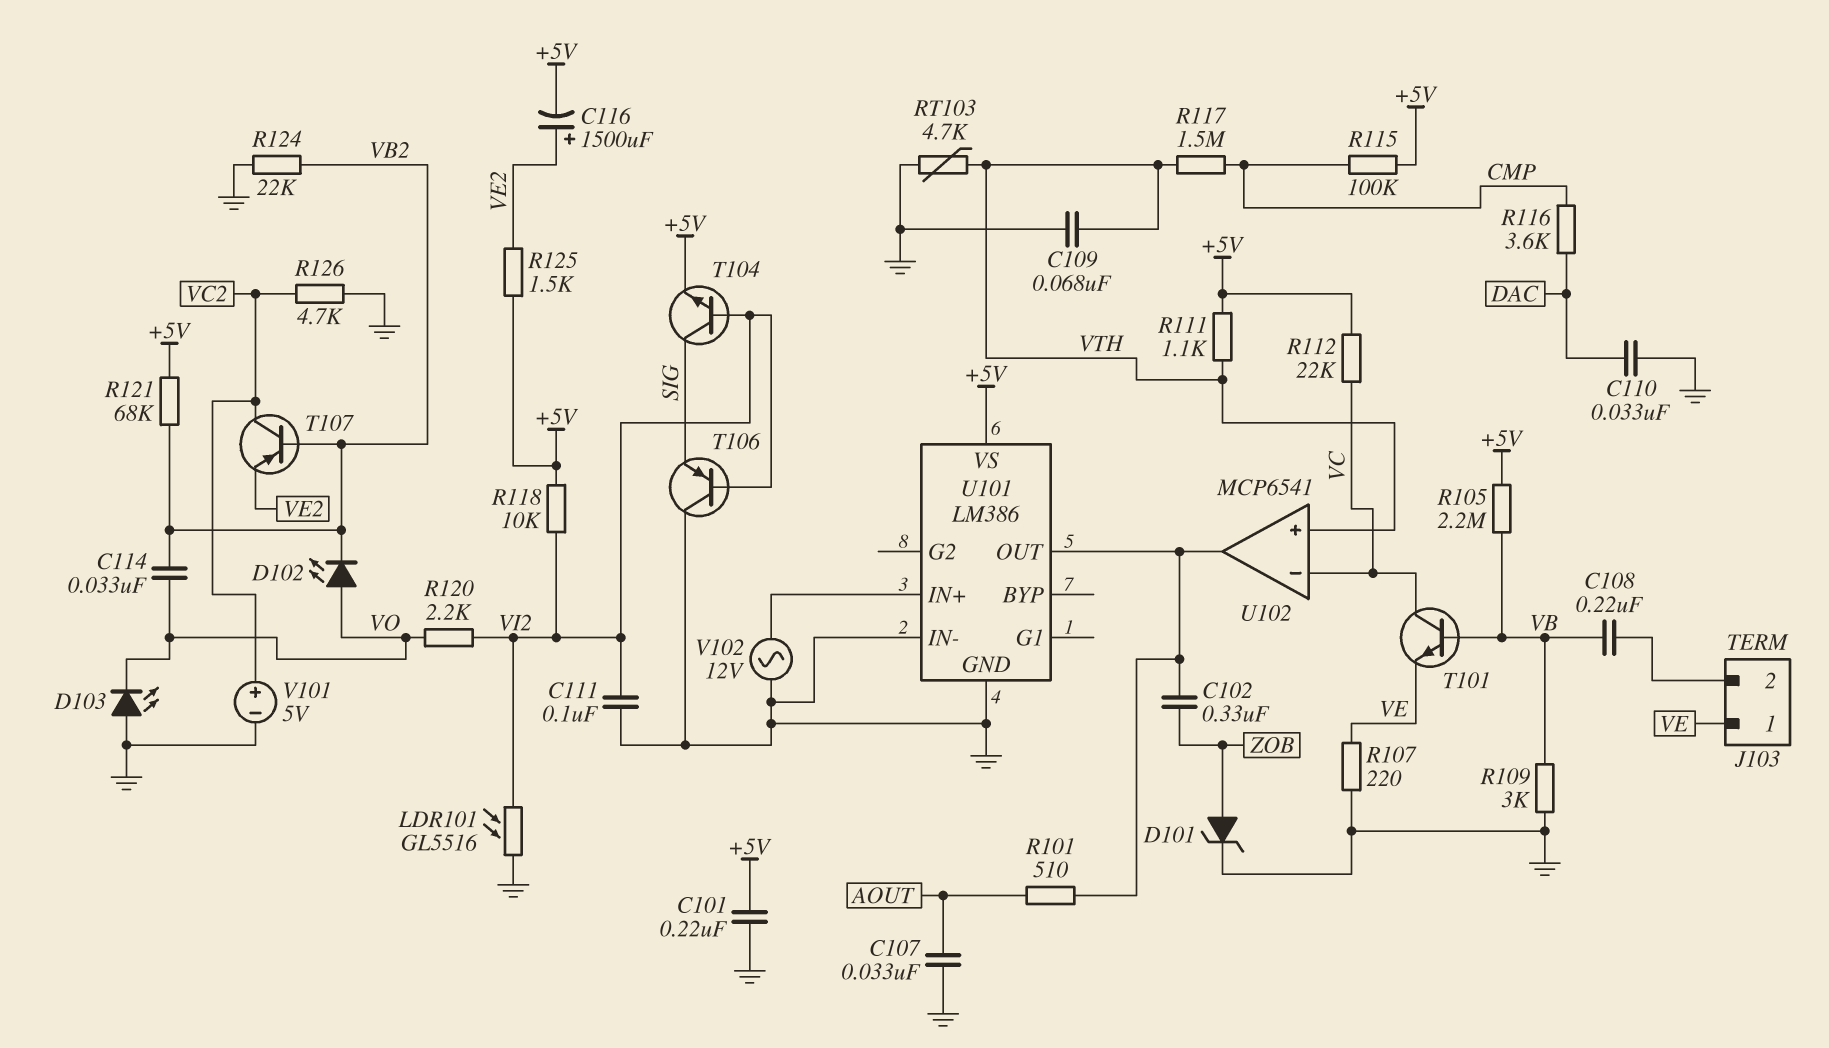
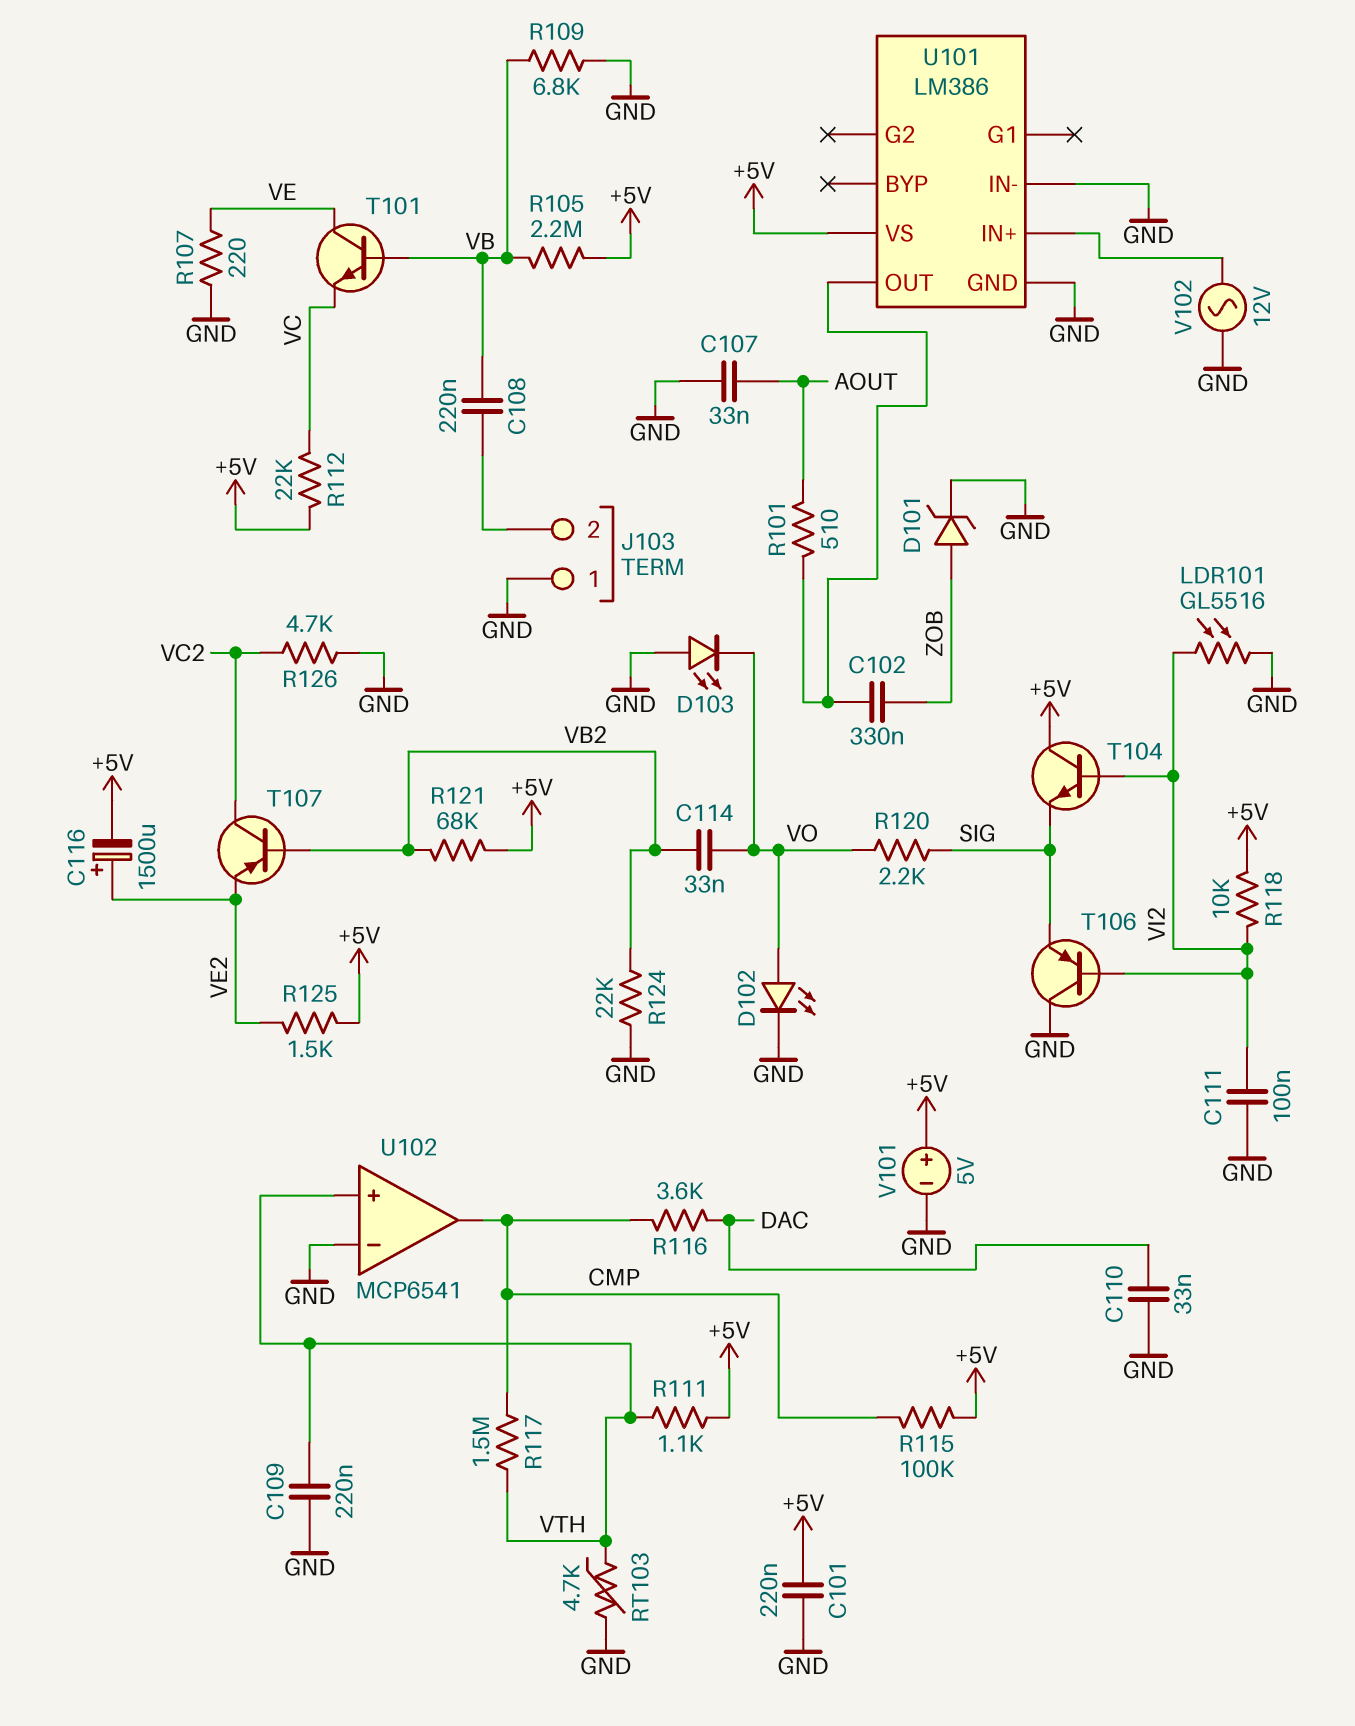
C109: 68nF (GND, VTH) -> 220nF (GND, VTH)
D102: LED (A VO, K VB2) -> LED (A VO, K GND)
J103 pin 1: VE -> GND
R109: 3k (GND, VB) -> 6.8k (GND, VB)
R120: 2.2k (VI2, VO) -> 2.2k (SIG, VO)
T101: NPN (B VB, C VC, E VE) -> NPN (B VB, C VE, E VC)
T104: NPN (B VI2, C SIG, E +5V) -> NPN (B VI2, C +5V, E SIG)
U102 pin in-: VC -> GND
U102 pin out: U101/OUT -> CMP
V101: 5V (plus VC2, minus GND) -> 5V (plus +5V, minus GND)

